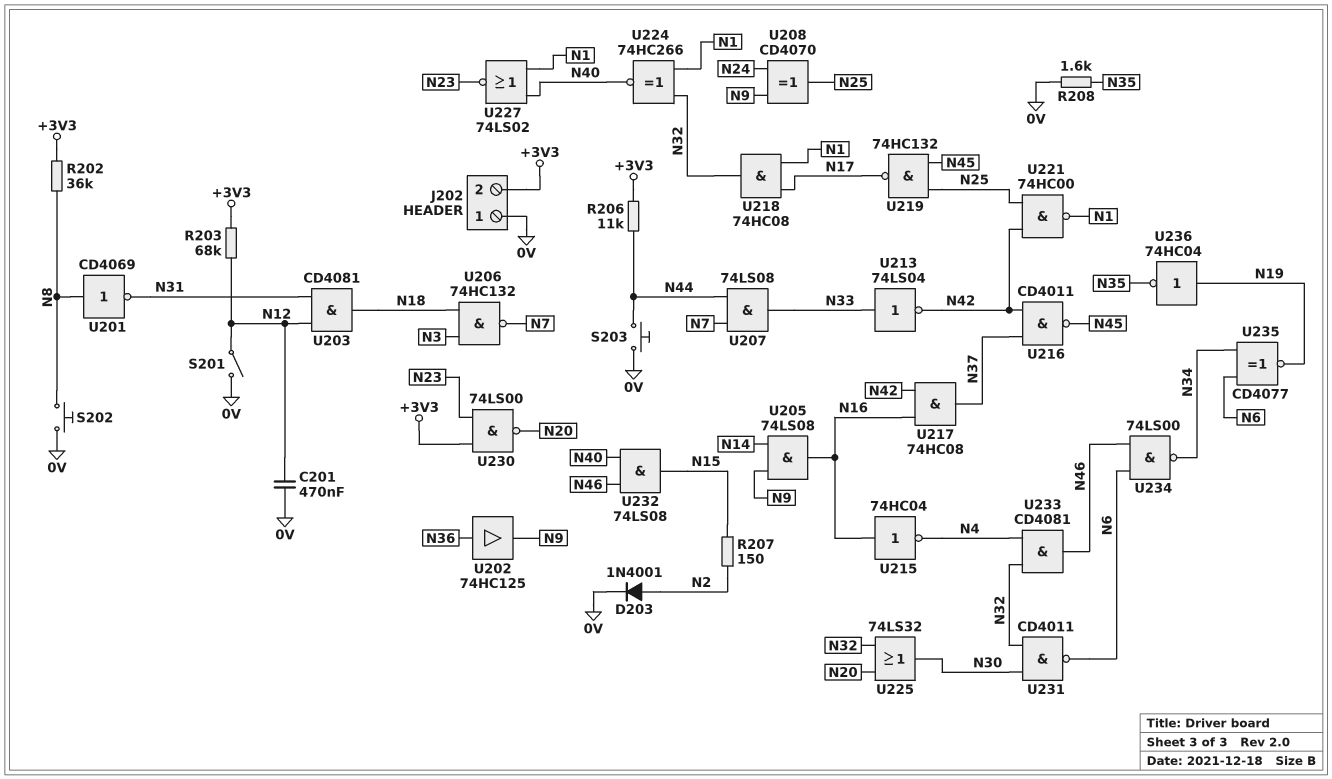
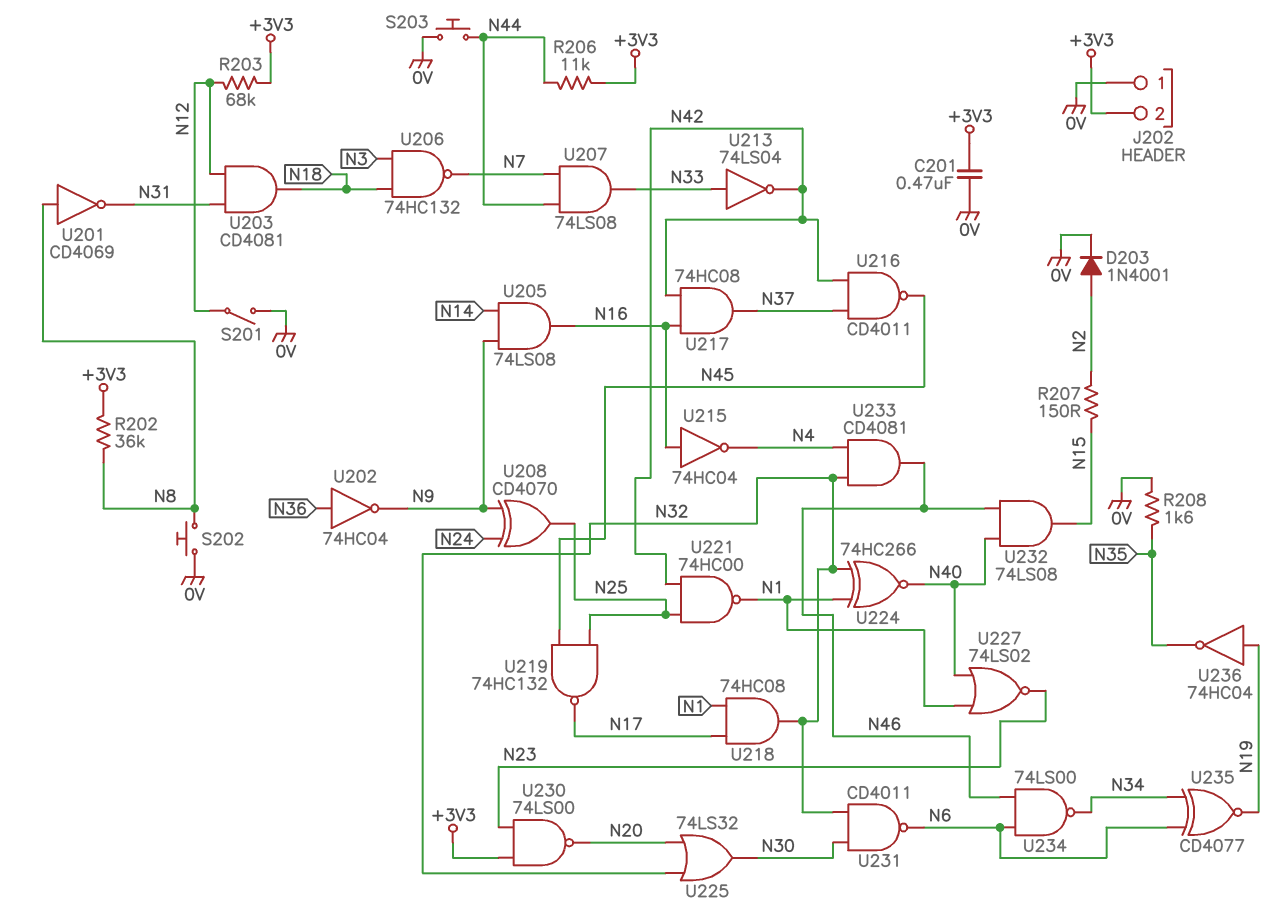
C201: 470nF (0V, N12) -> 470nF (+3V3, 0V)
U202: buffer 74HC125 (in N36, out N9) -> NOT 74HC04 (in N36, out N9)

